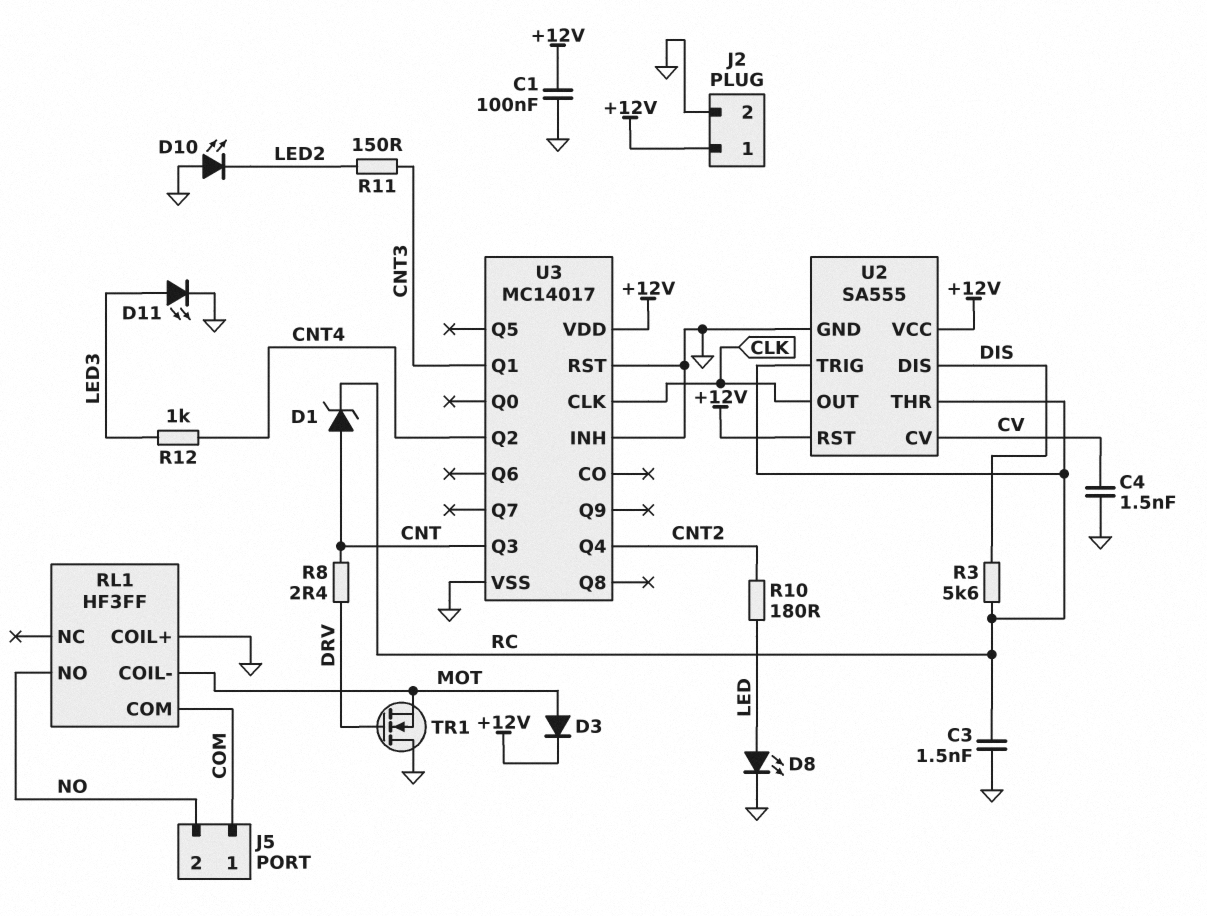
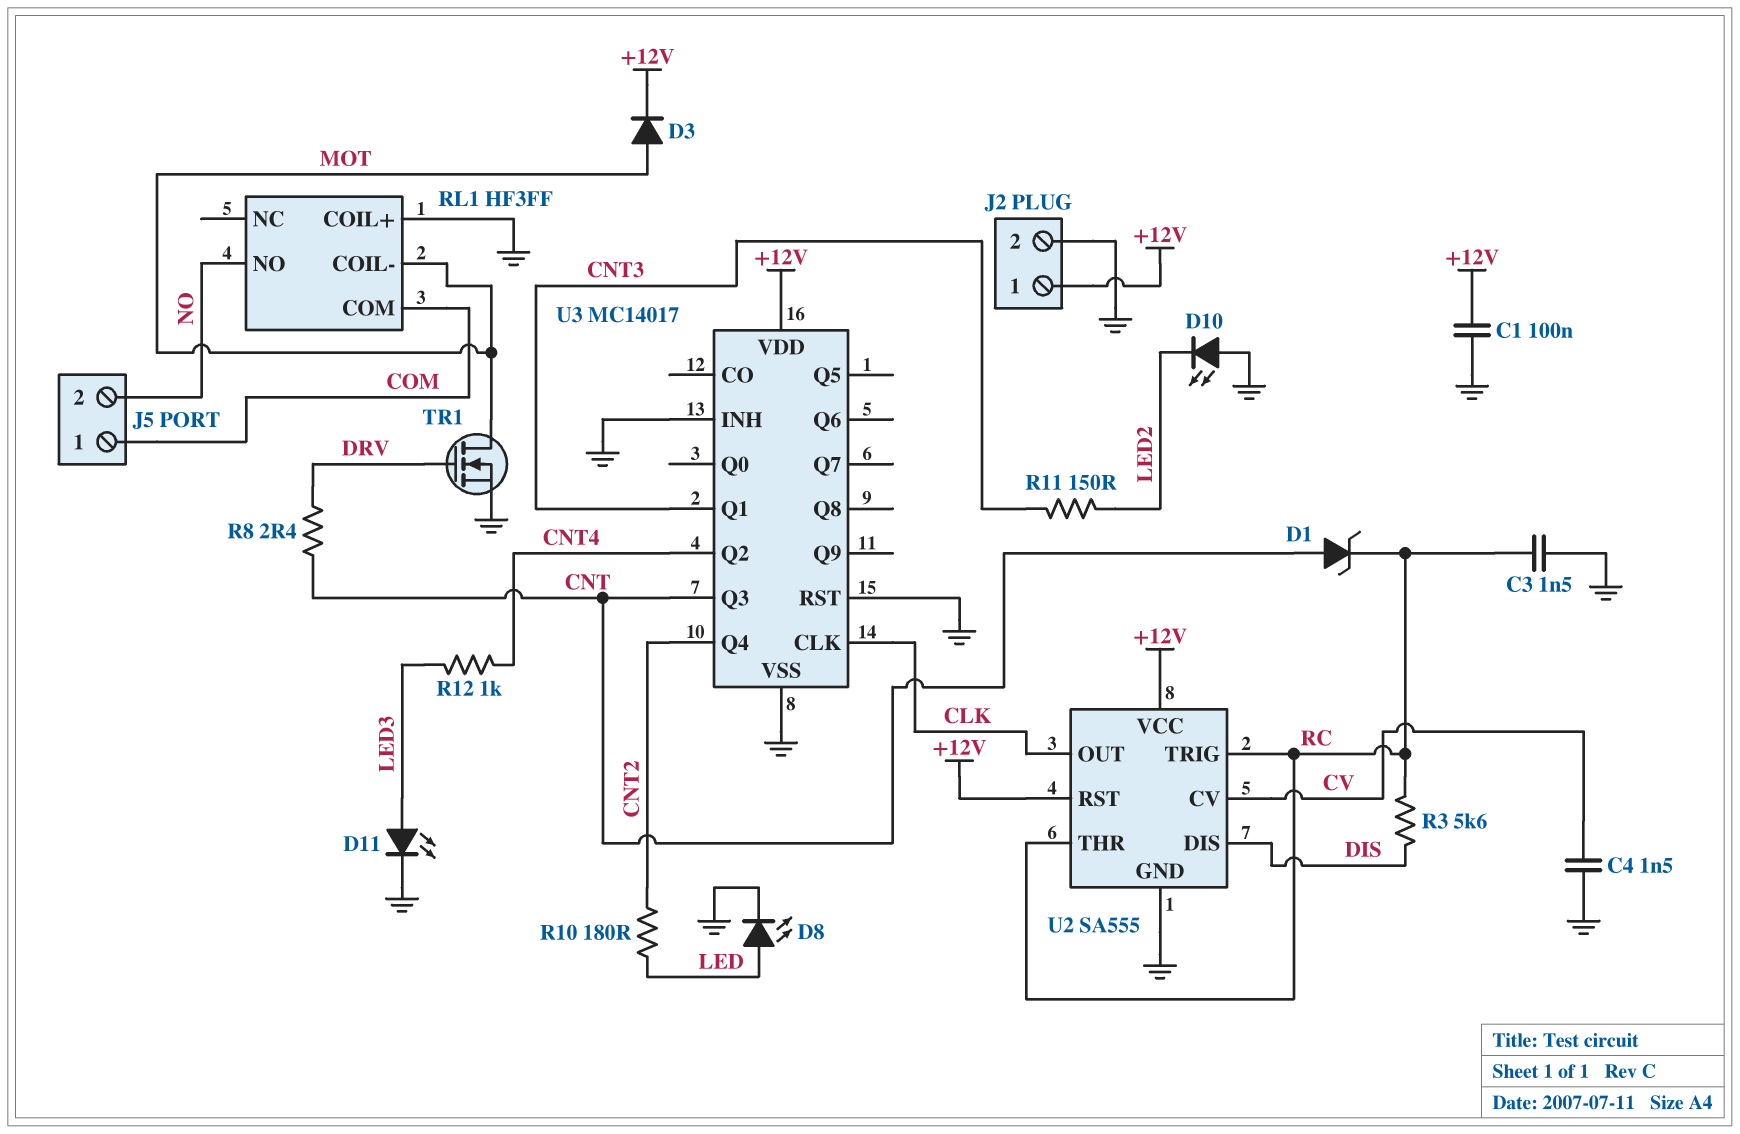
TR1: NMOS (G DRV, D GND, S MOT) -> NMOS (G DRV, D MOT, S GND)

